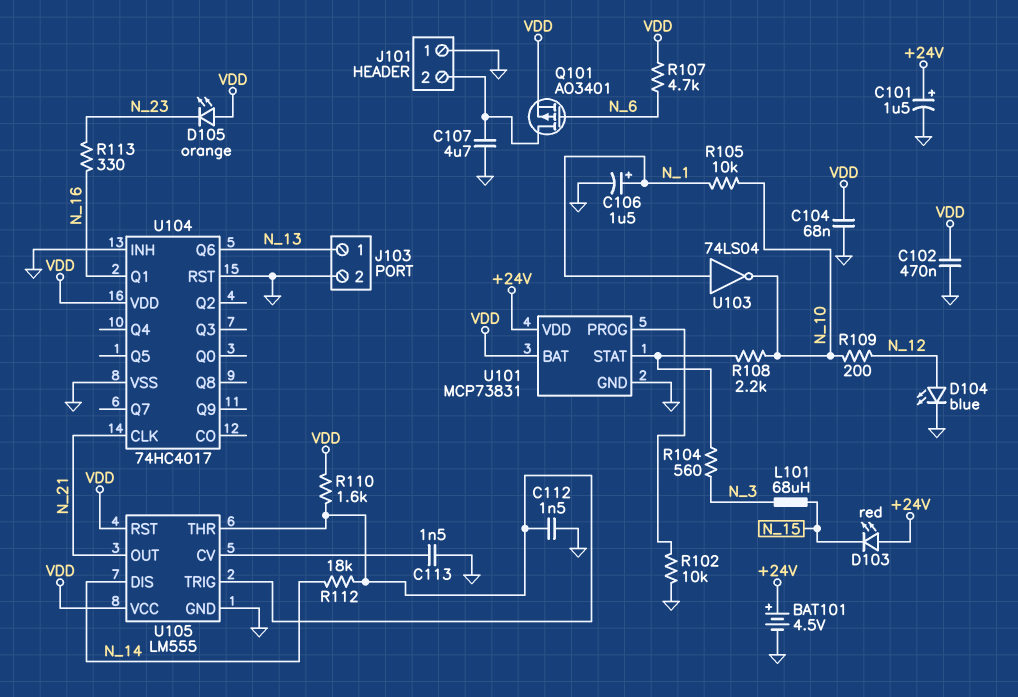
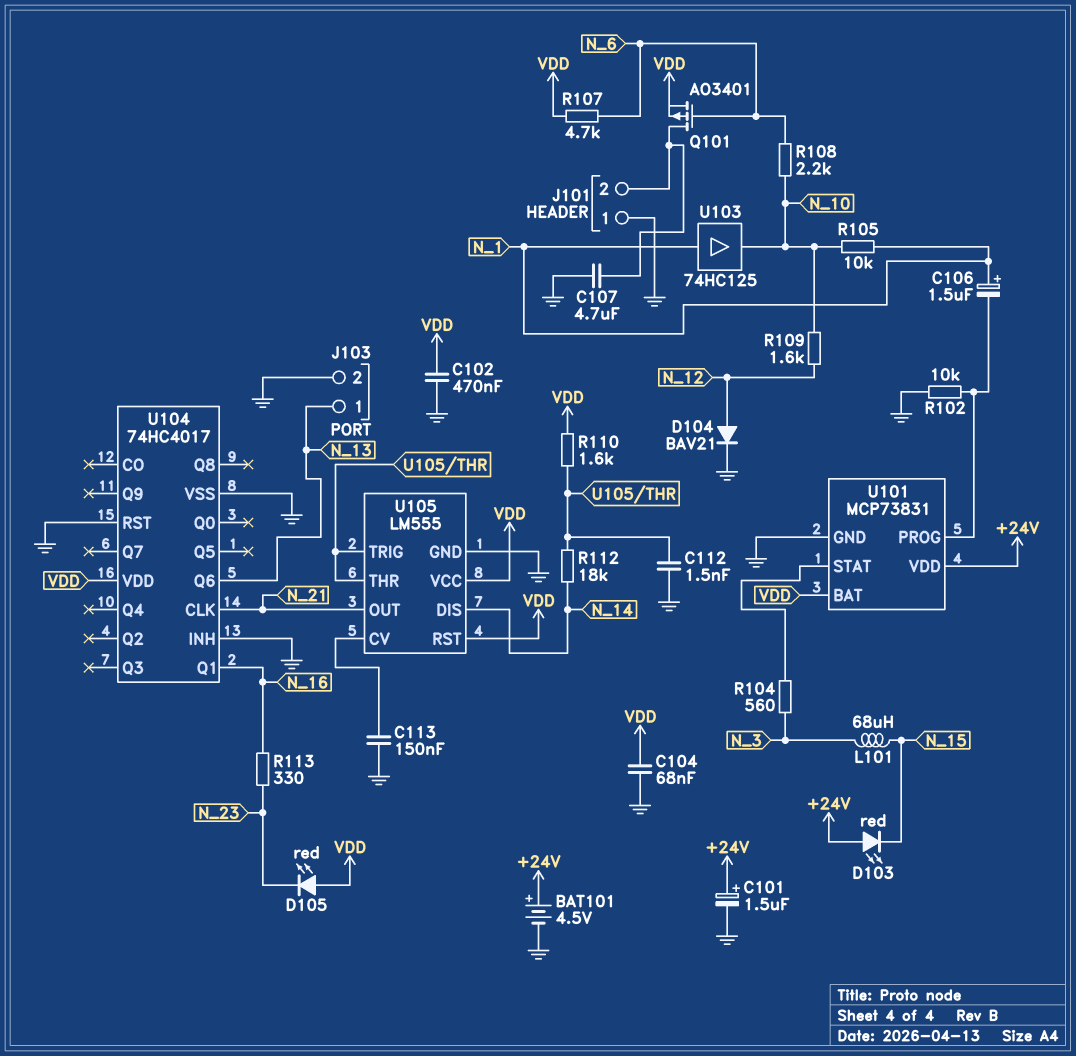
C106: 1.5uF (plus N_1, minus GND) -> 1.5uF (plus N_1, minus U101/PROG)
C113: 1.5nF (GND, U105/CV) -> 150nF (GND, U105/CV)
D104: LED blue (A N_12, K GND) -> diode BAV21 (A N_12, K GND)
D105: LED orange (A VDD, K N_23) -> LED red (A VDD, K N_23)
R108: 2.2k (N_10, U101/STAT) -> 2.2k (N_6, N_10)
R109: 200 (N_10, N_12) -> 1.6k (N_10, N_12)
U103: NOT 74LS04 (in N_1, out N_10) -> buffer 74HC125 (in N_1, out N_10)

